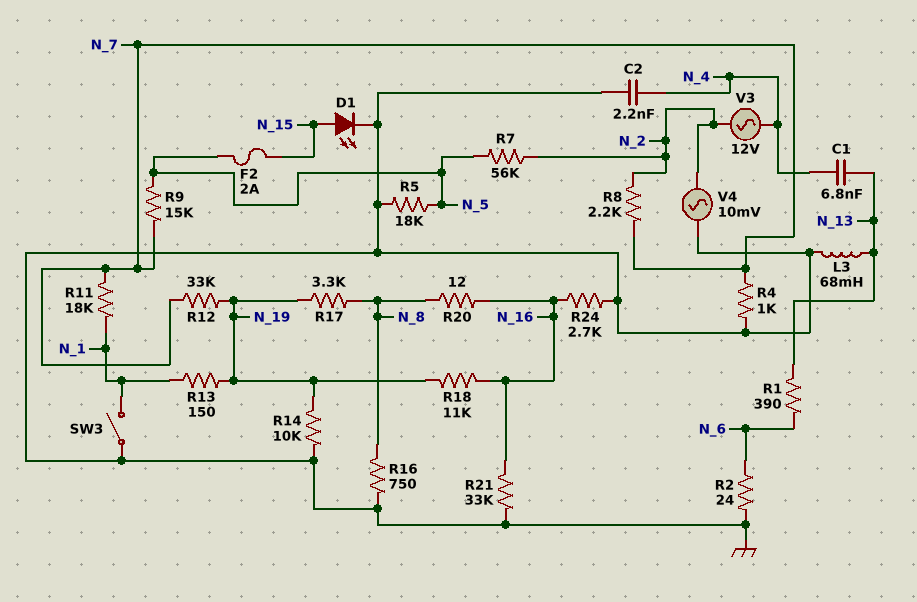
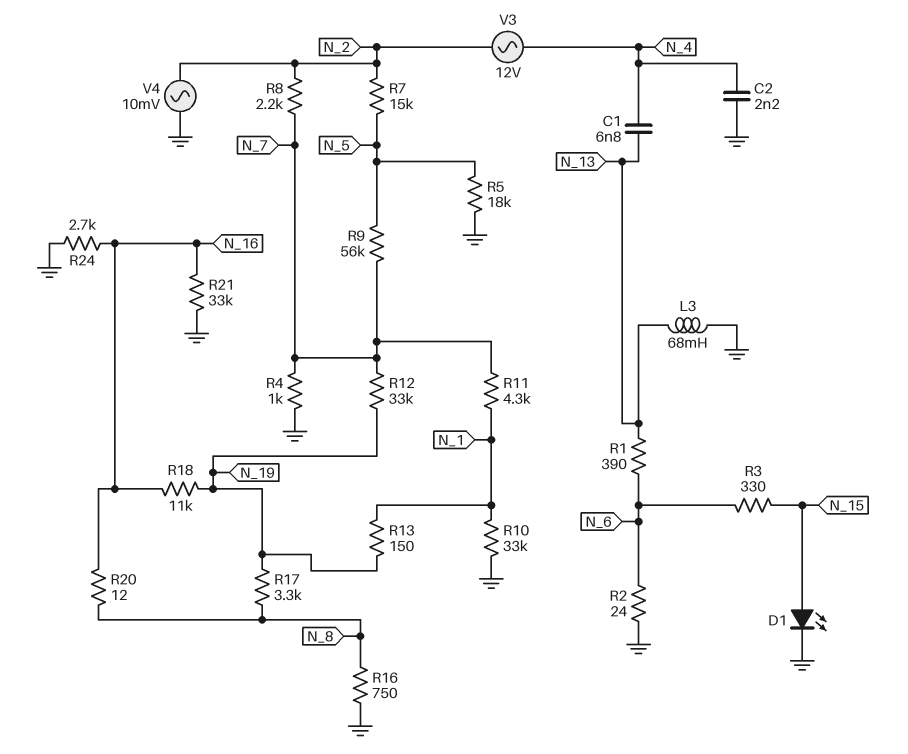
F2: 2A (N_5, N_15) -> none
R3: none -> 330 (N_6, N_15)
R7: 56k (N_2, N_5) -> 15k (N_2, N_5)
R9: 15k (N_5, N_7) -> 56k (N_5, N_7)
R10: none -> 33k (GND, N_1)
R11: 18k (N_1, N_7) -> 4.3k (N_1, N_7)
R14: 10k (GND, N_19) -> none
SW3: switch (GND, N_1) -> none

